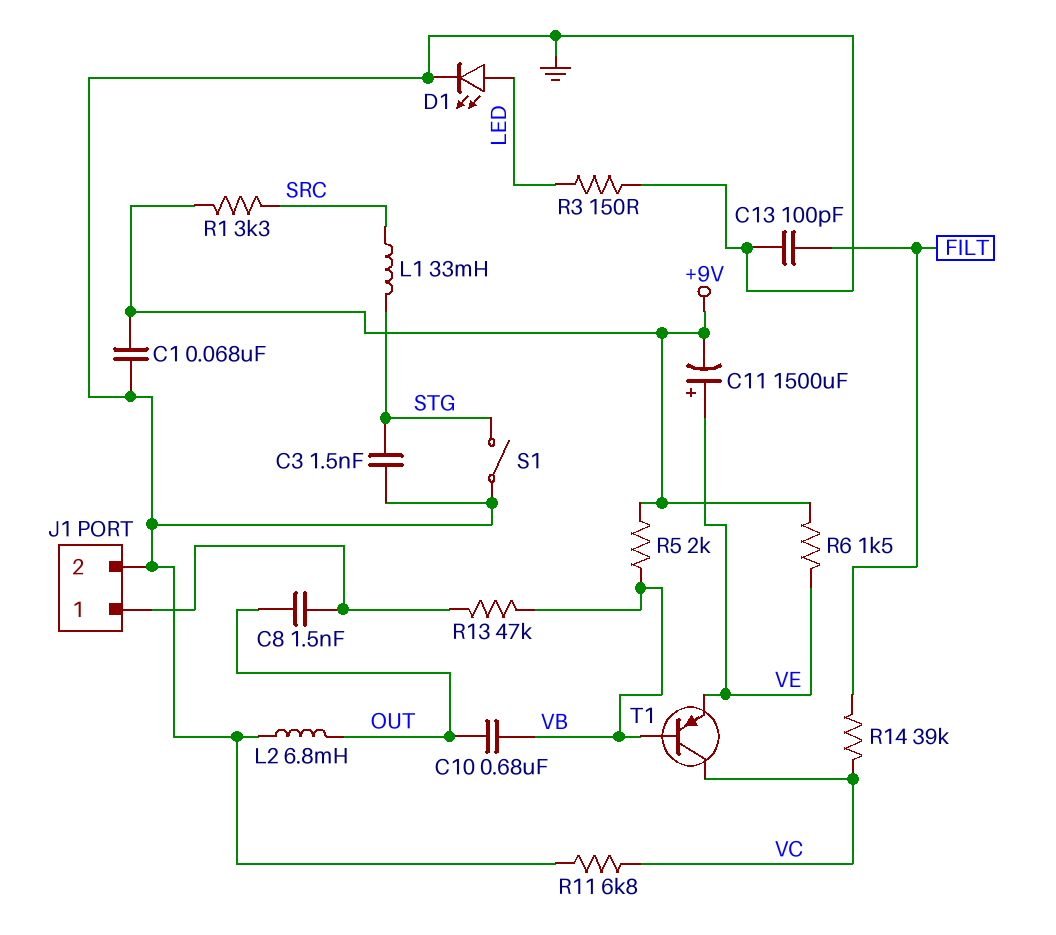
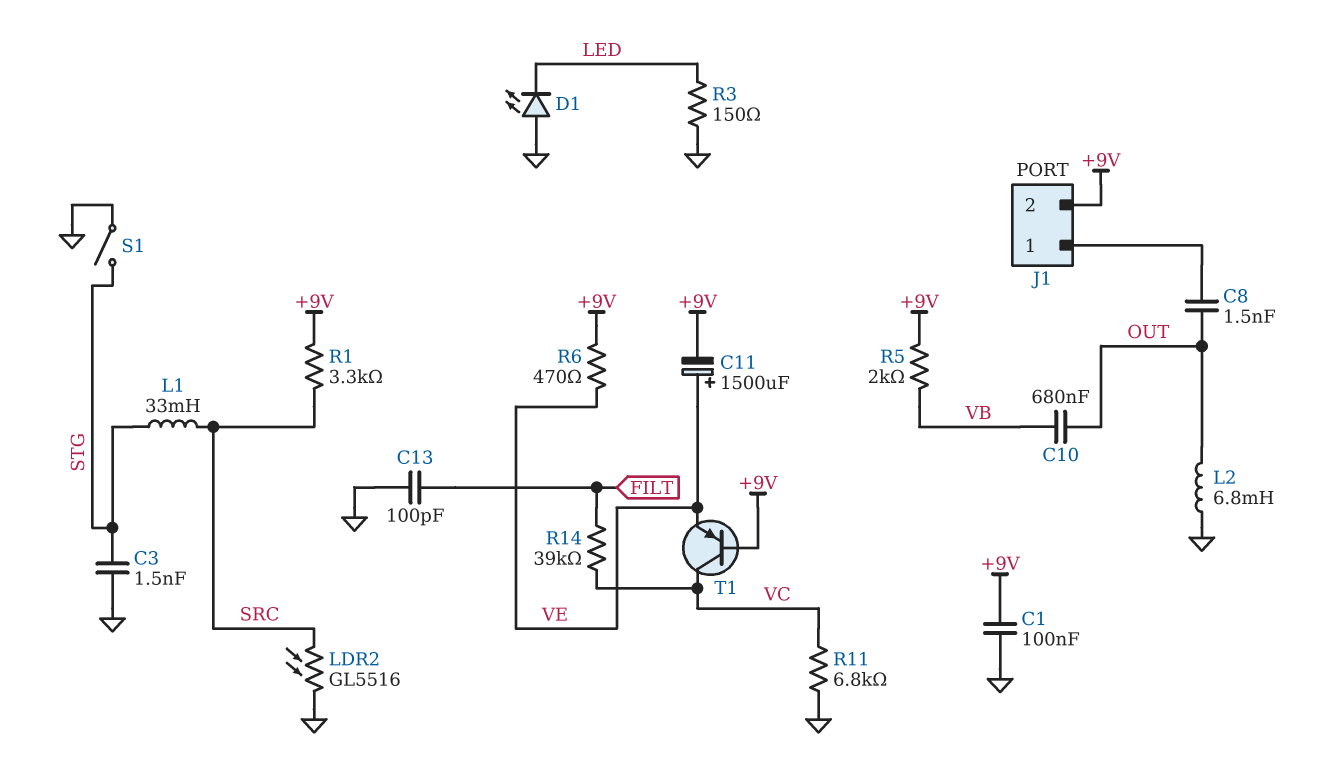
C1: 68nF (+9V, GND) -> 100nF (+9V, GND)
D1: LED (A LED, K GND) -> LED (A GND, K LED)
J1 pin 2: GND -> +9V
LDR2: none -> GL5516 (GND, SRC)
R6: 1.5k (+9V, VE) -> 470 (+9V, VE)
R13: 47k (J1/1, VB) -> none
T1: PNP (B VB, C VC, E VE) -> PNP (B +9V, C VC, E VE)

